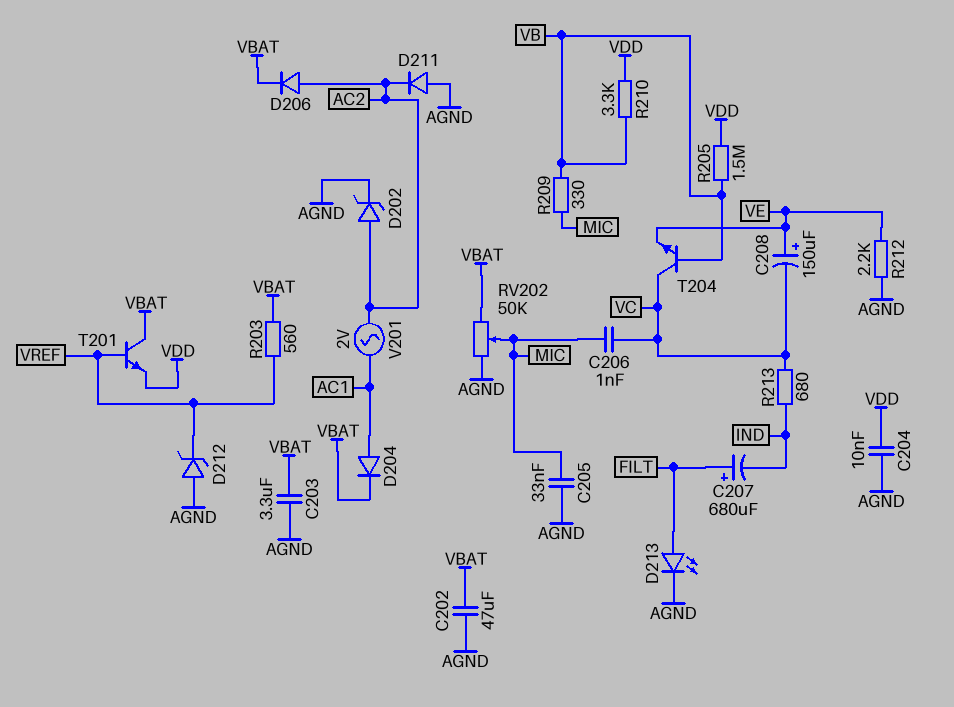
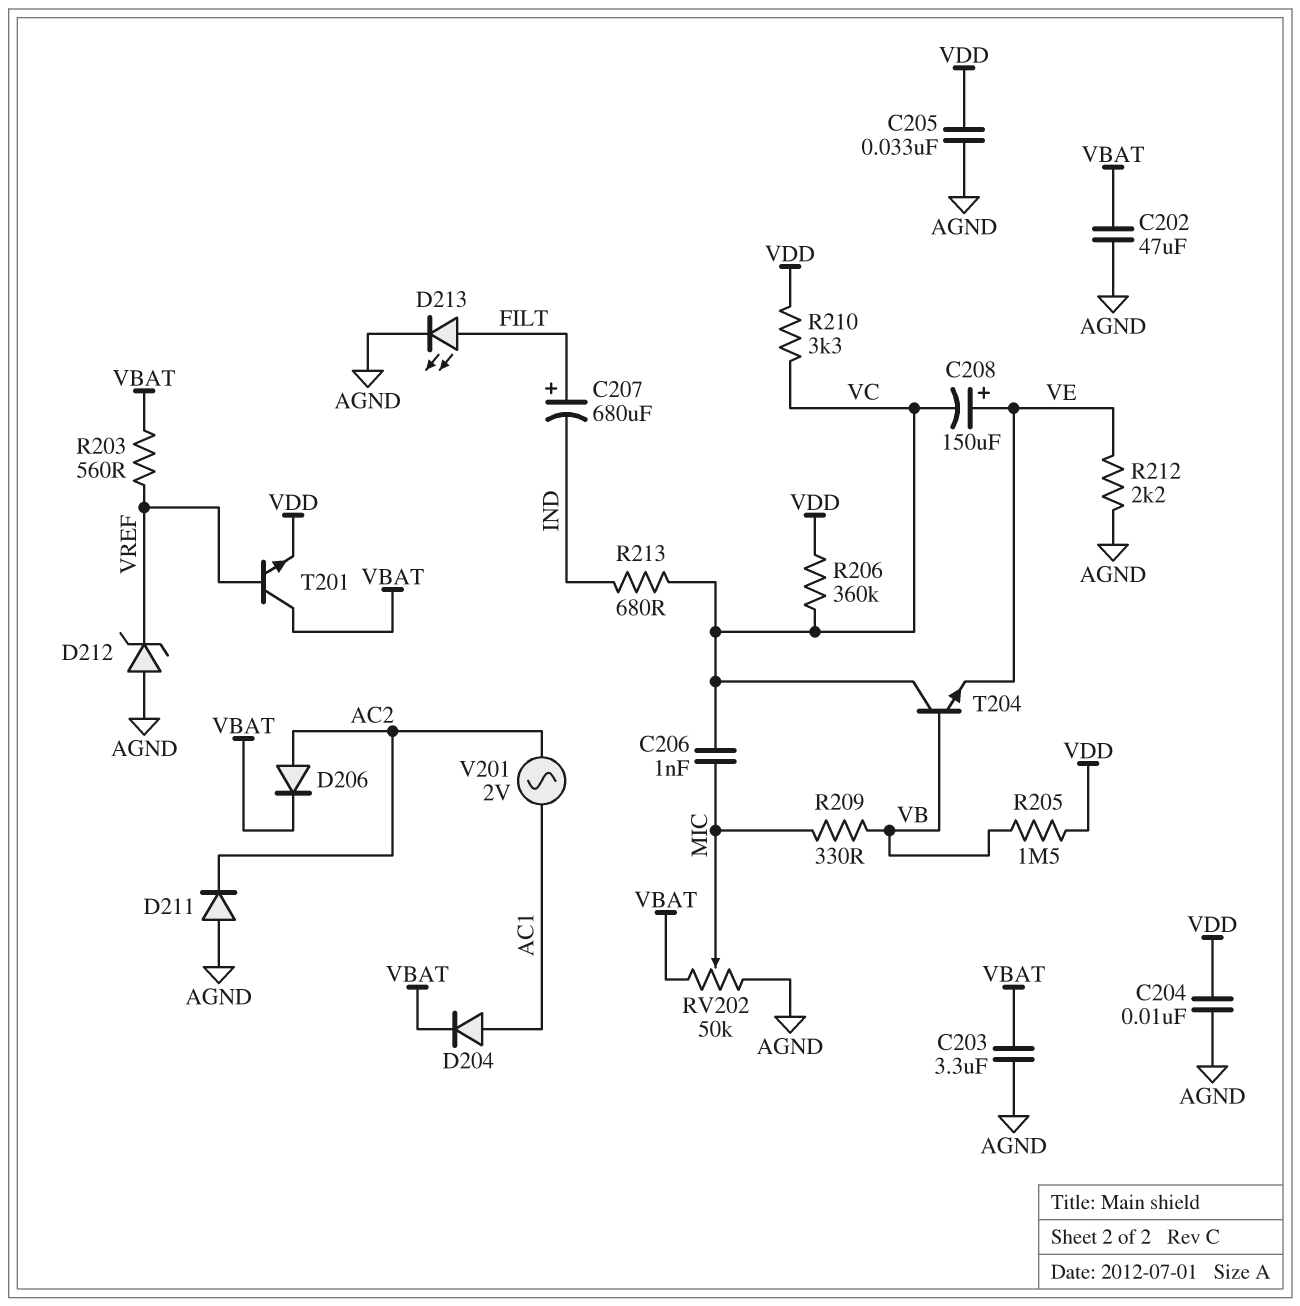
C205: 33nF (AGND, MIC) -> 33nF (AGND, VDD)
D202: zener (A AC2, K AGND) -> none
R206: none -> 360k (VC, VDD)
R210: 3.3k (VB, VDD) -> 3.3k (VC, VDD)

